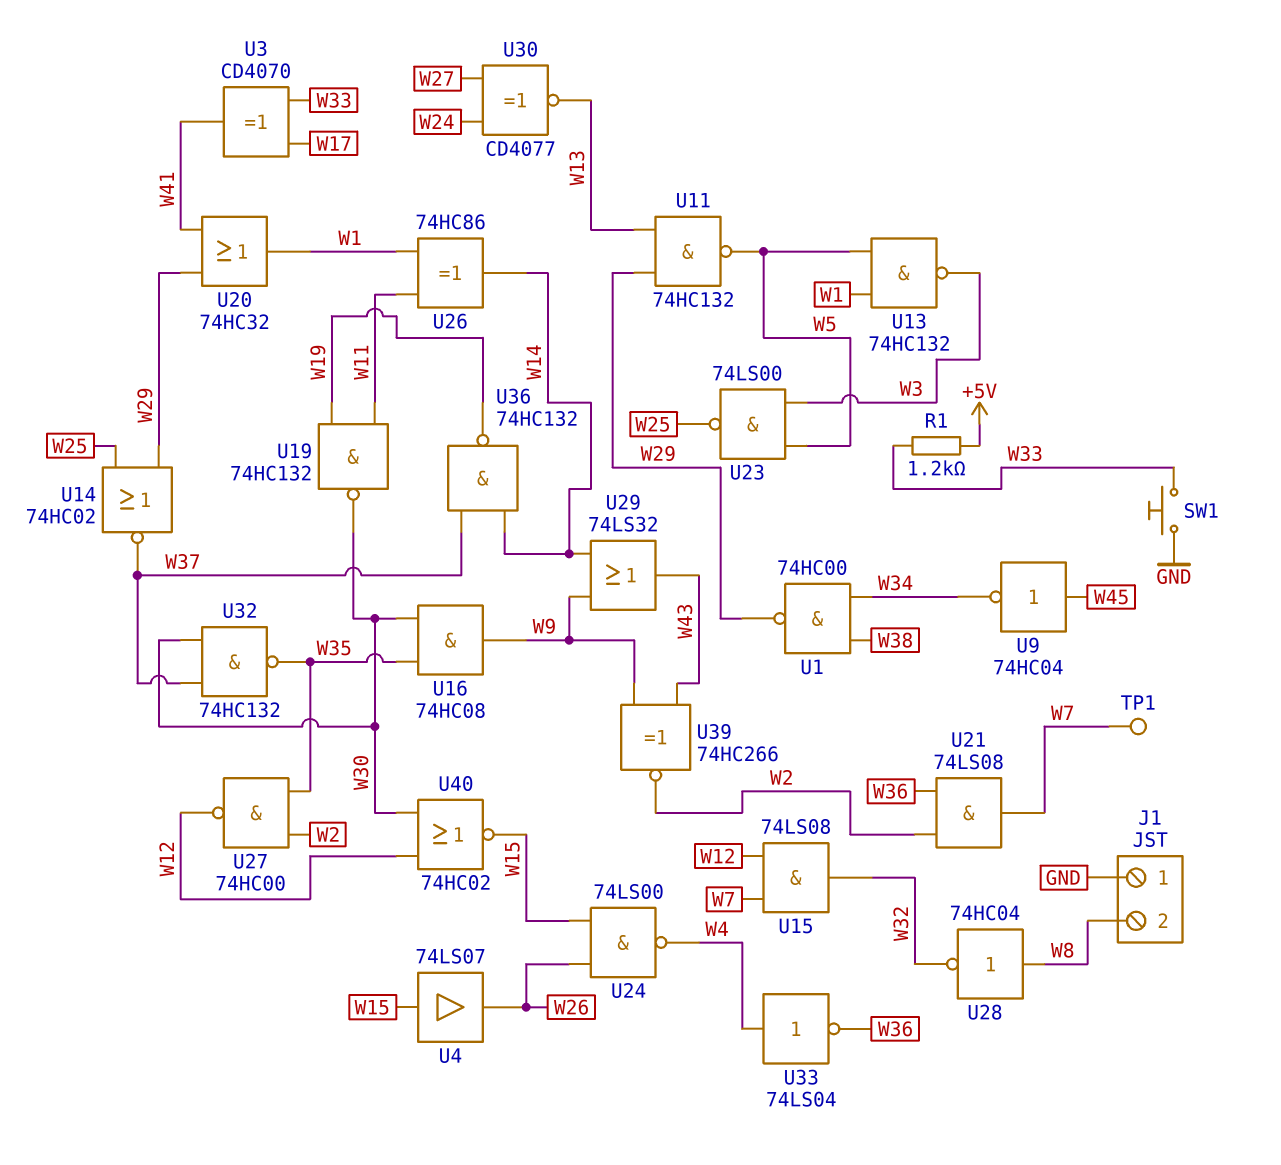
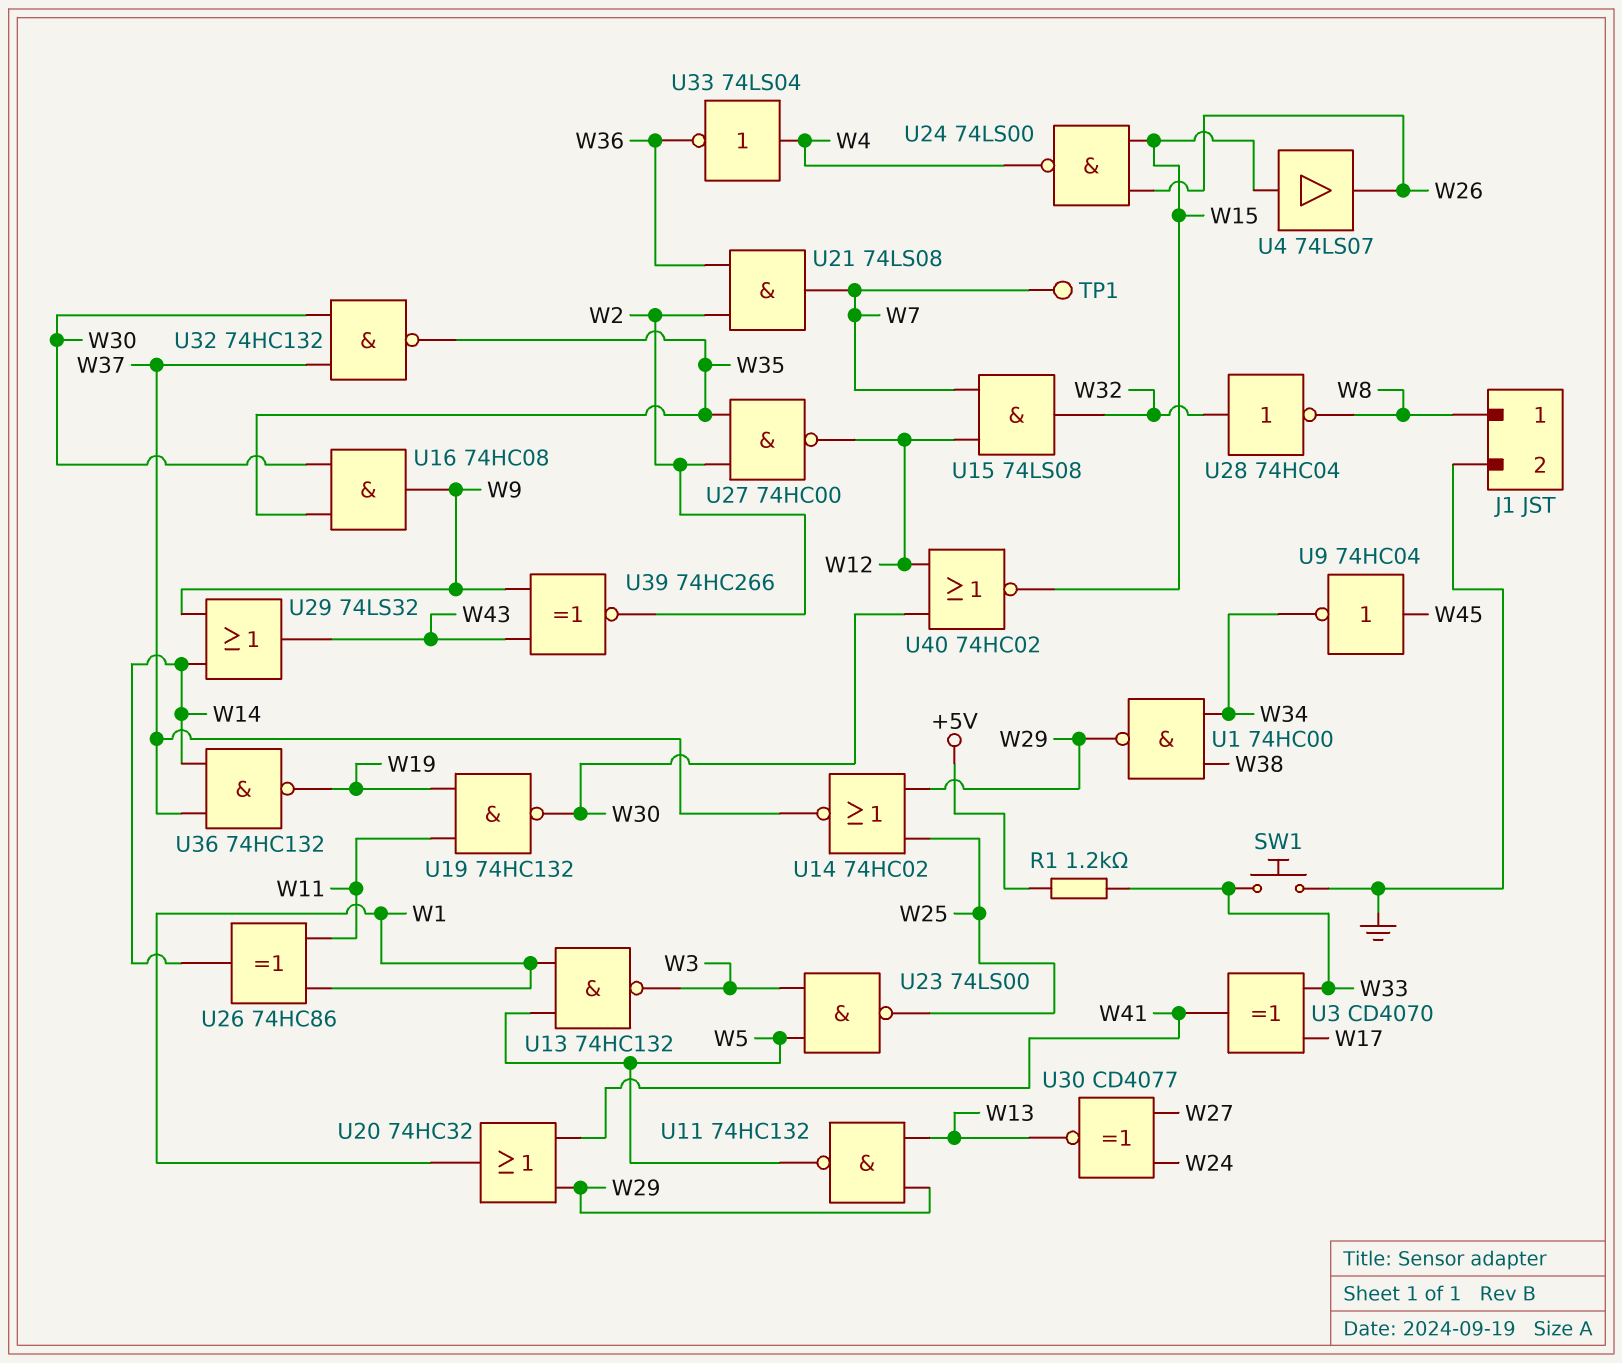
J1 pin 1: GND -> W8
J1 pin 2: W8 -> GND
U28: NOT 74HC04 (in W8, out W32) -> NOT 74HC04 (in W32, out W8)

